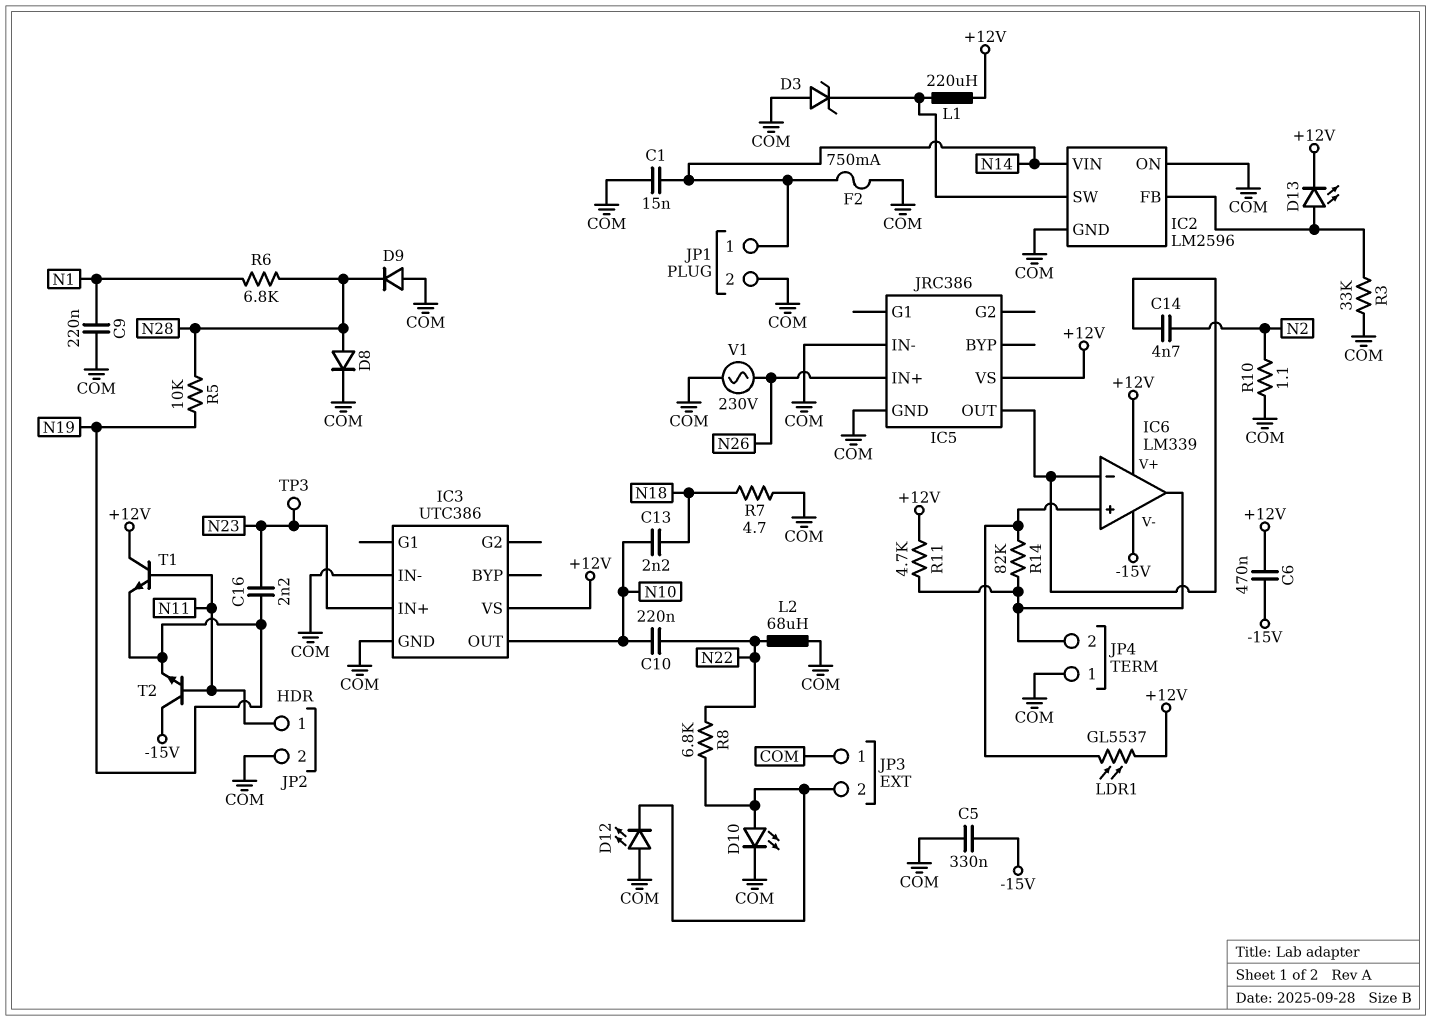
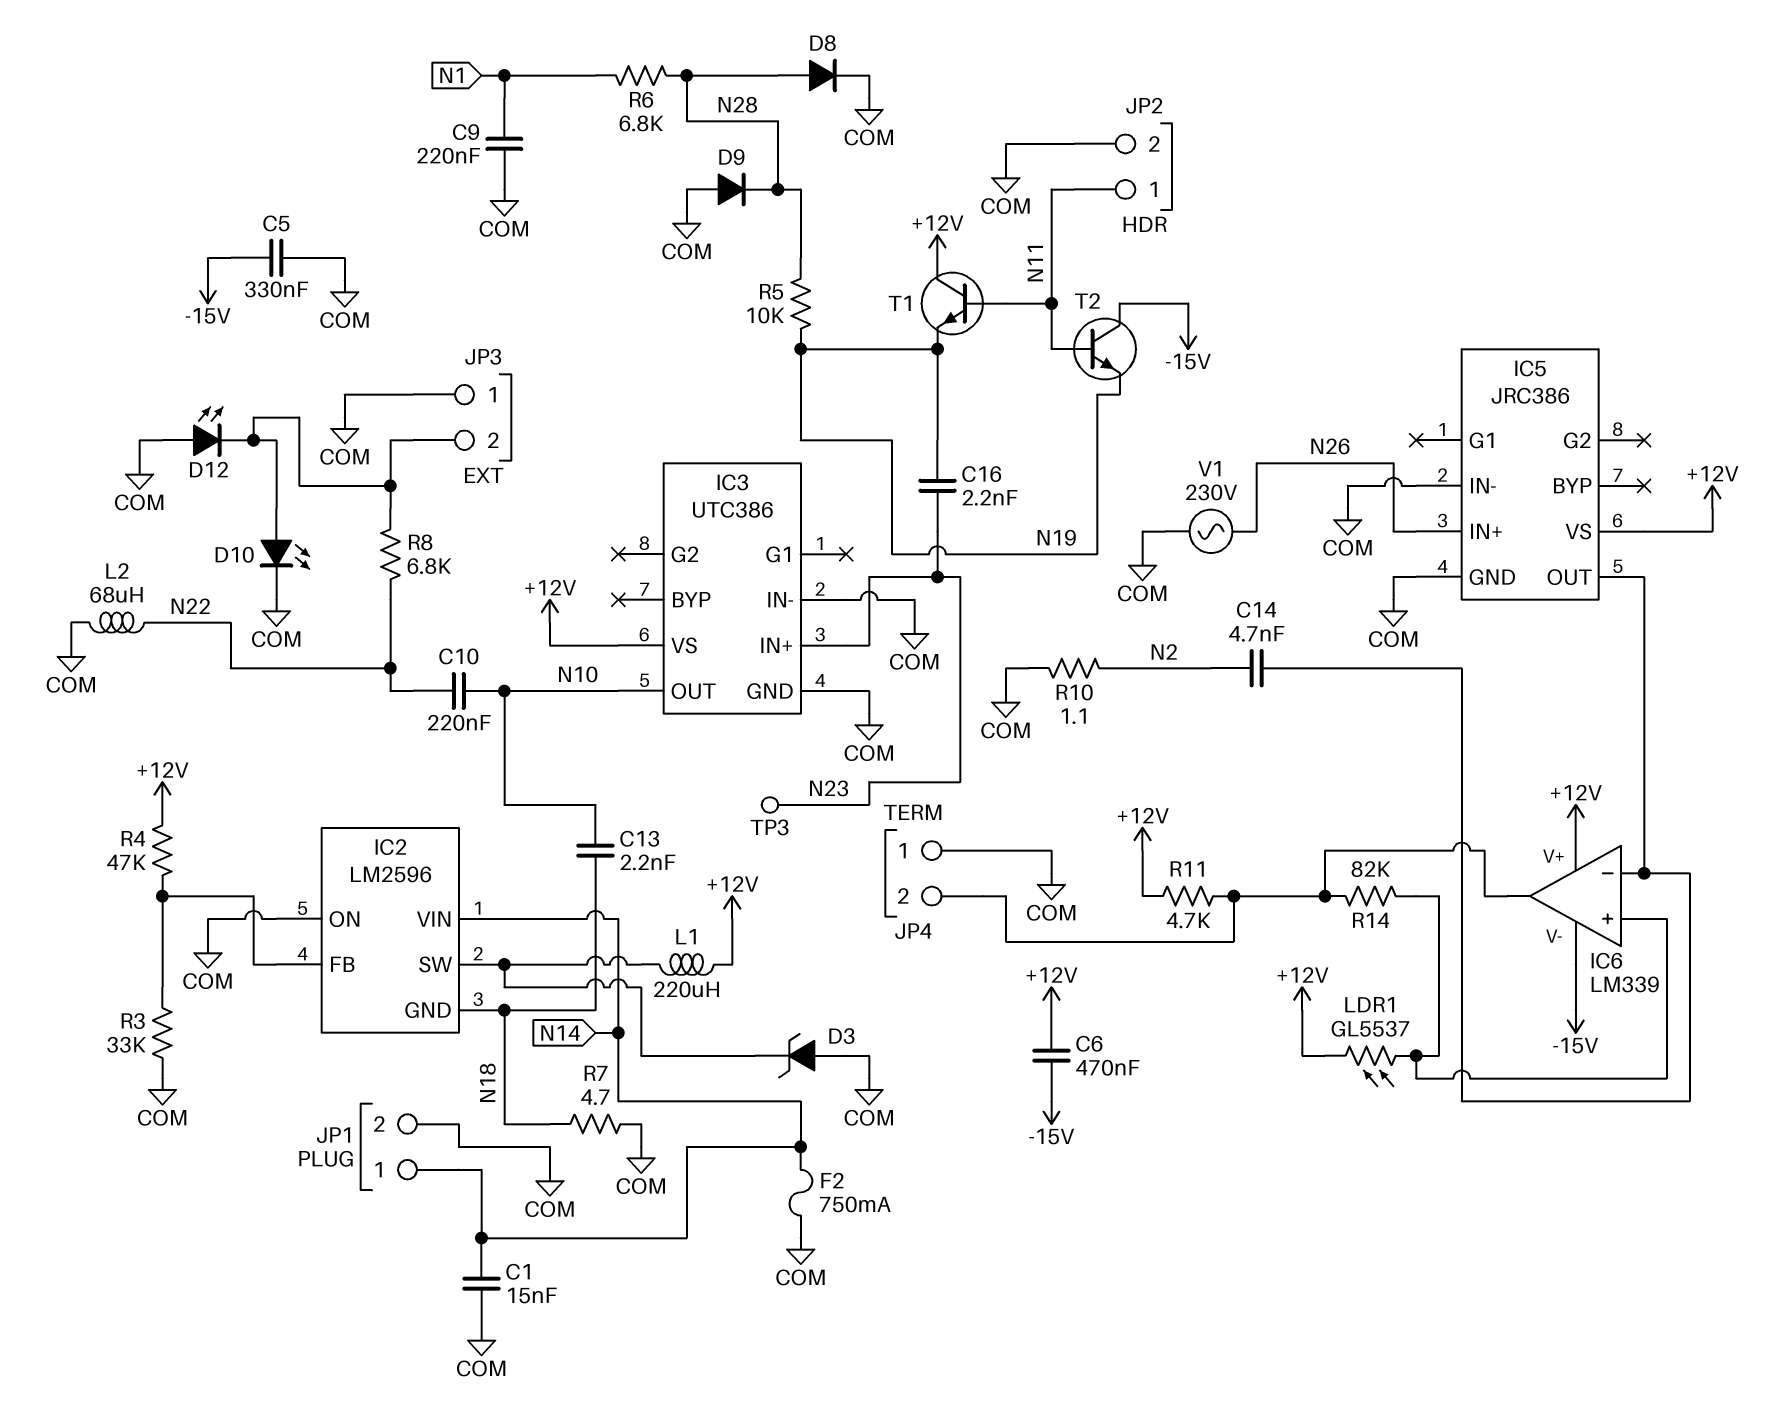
D13: LED (A IC2/FB, K +12V) -> none
IC2 pin GND: COM -> N18
R4: none -> 47k (+12V, IC2/FB)

